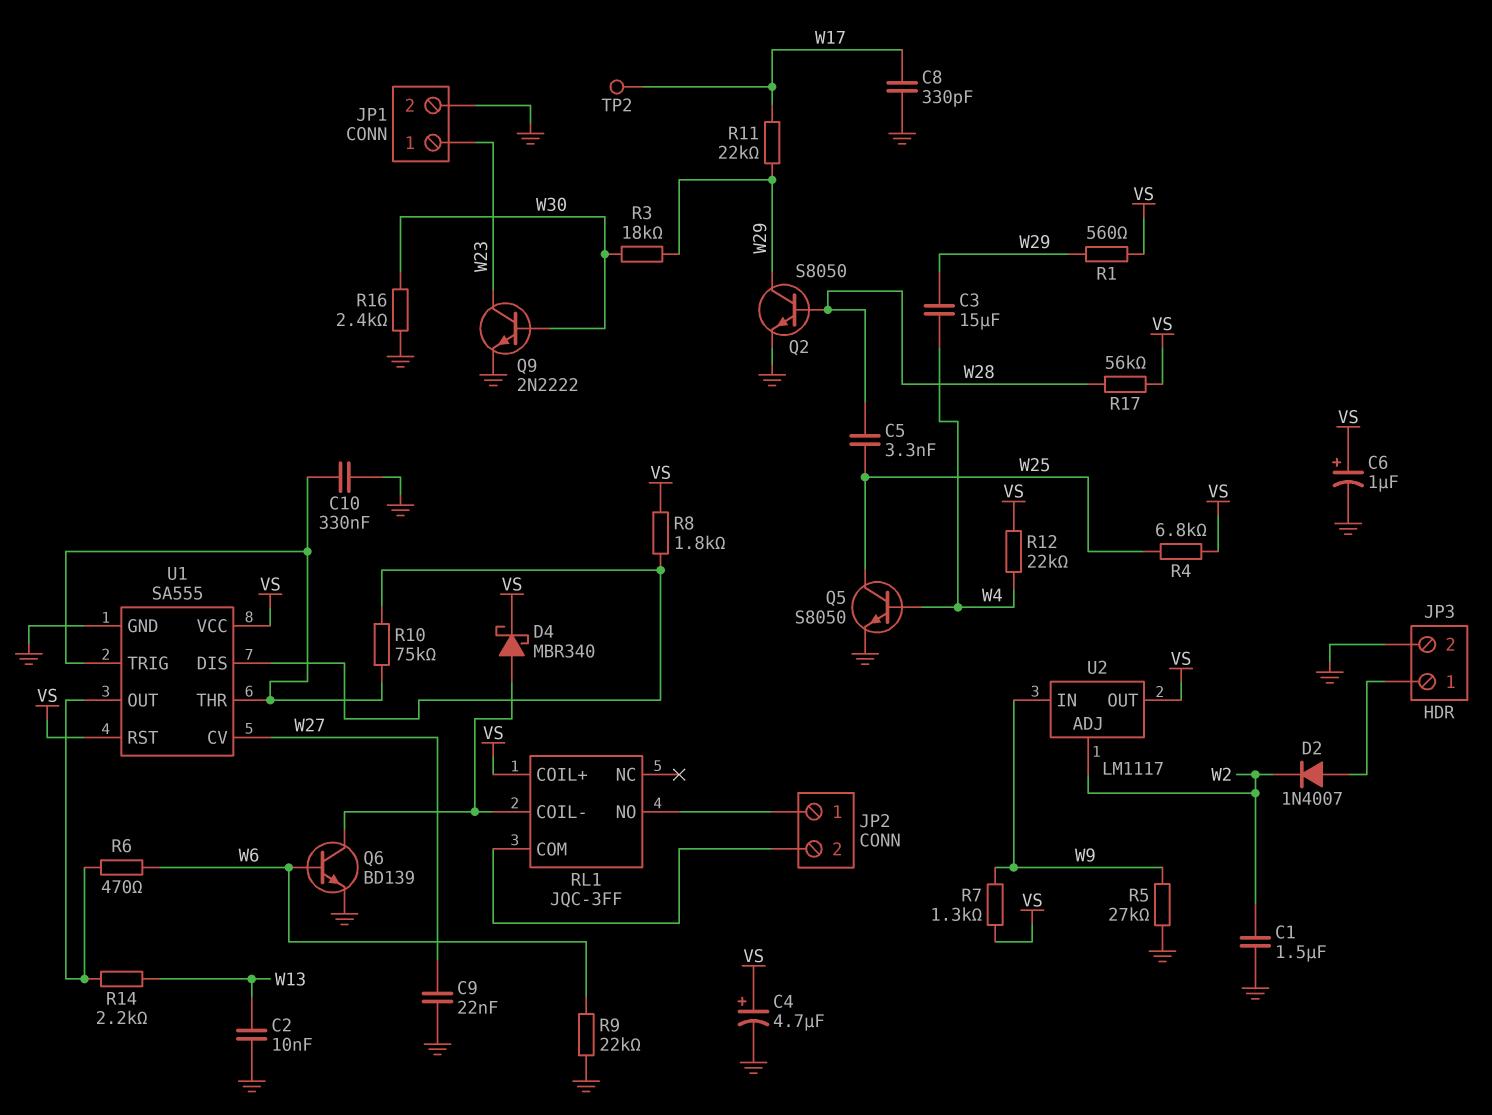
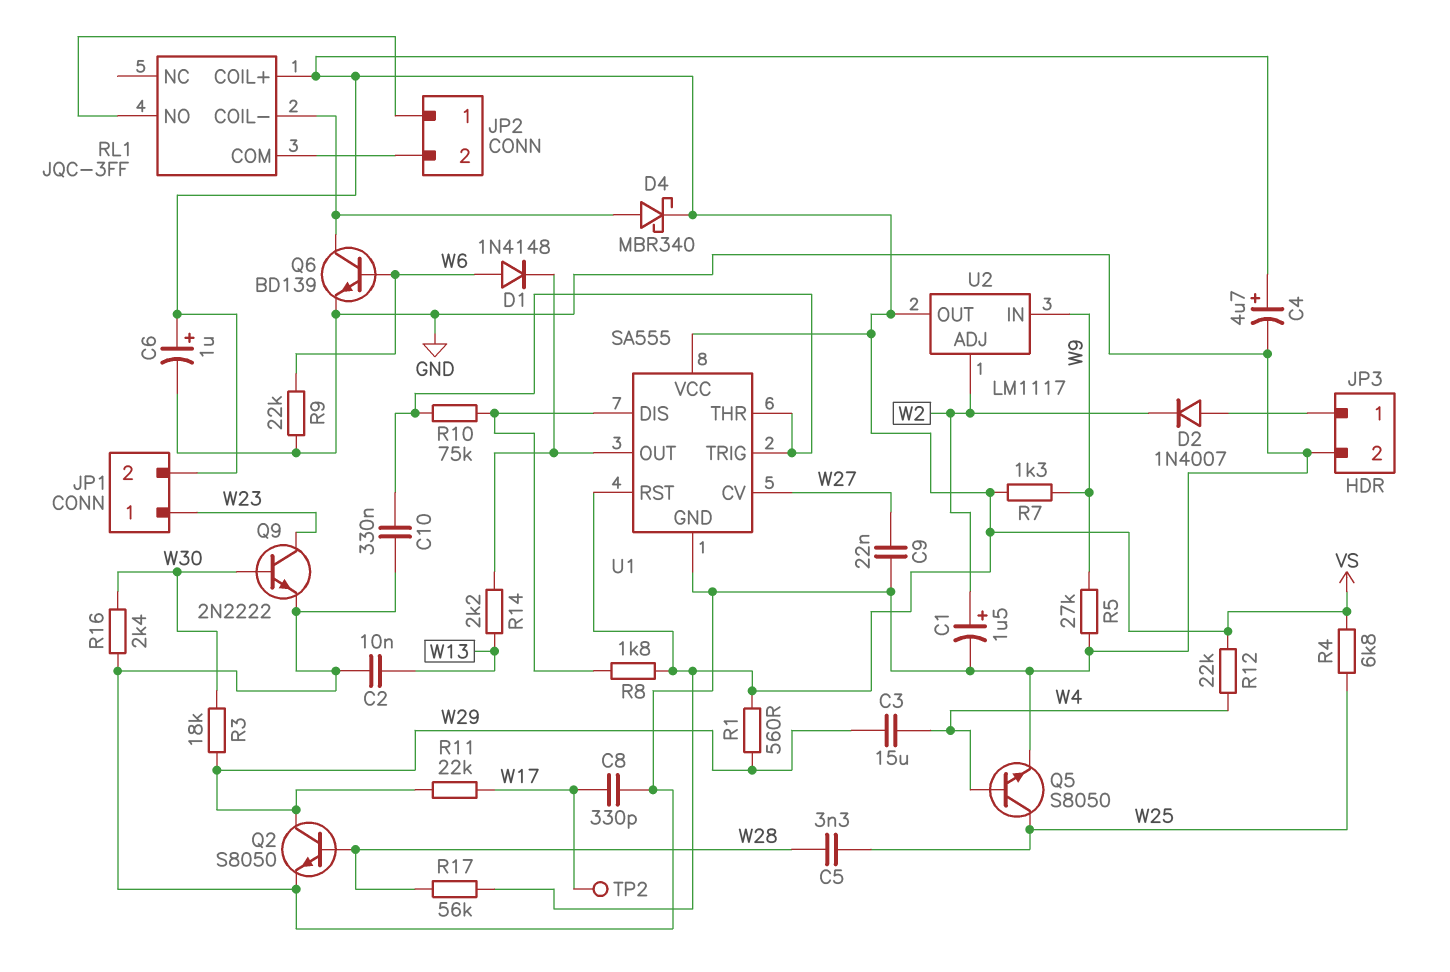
C1: 1.5uF (GND, W2) -> 1.5uF (plus W2, minus GND)
D1: none -> diode 1N4148 (A W6, K U1/OUT)
JP1 pin 2: GND -> VS
R6: 470 (U1/OUT, W6) -> none

